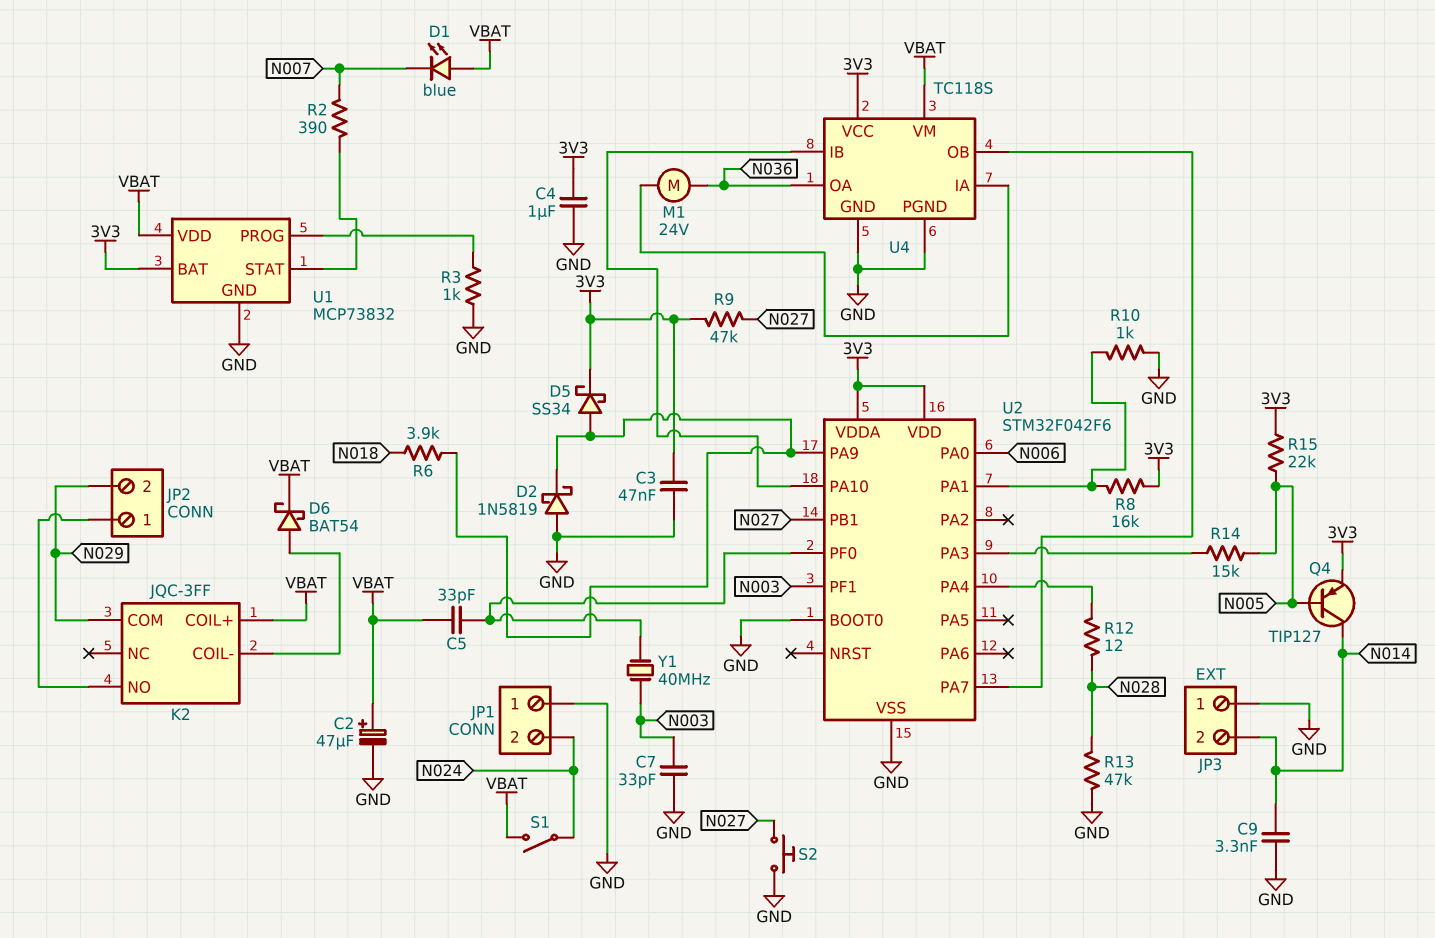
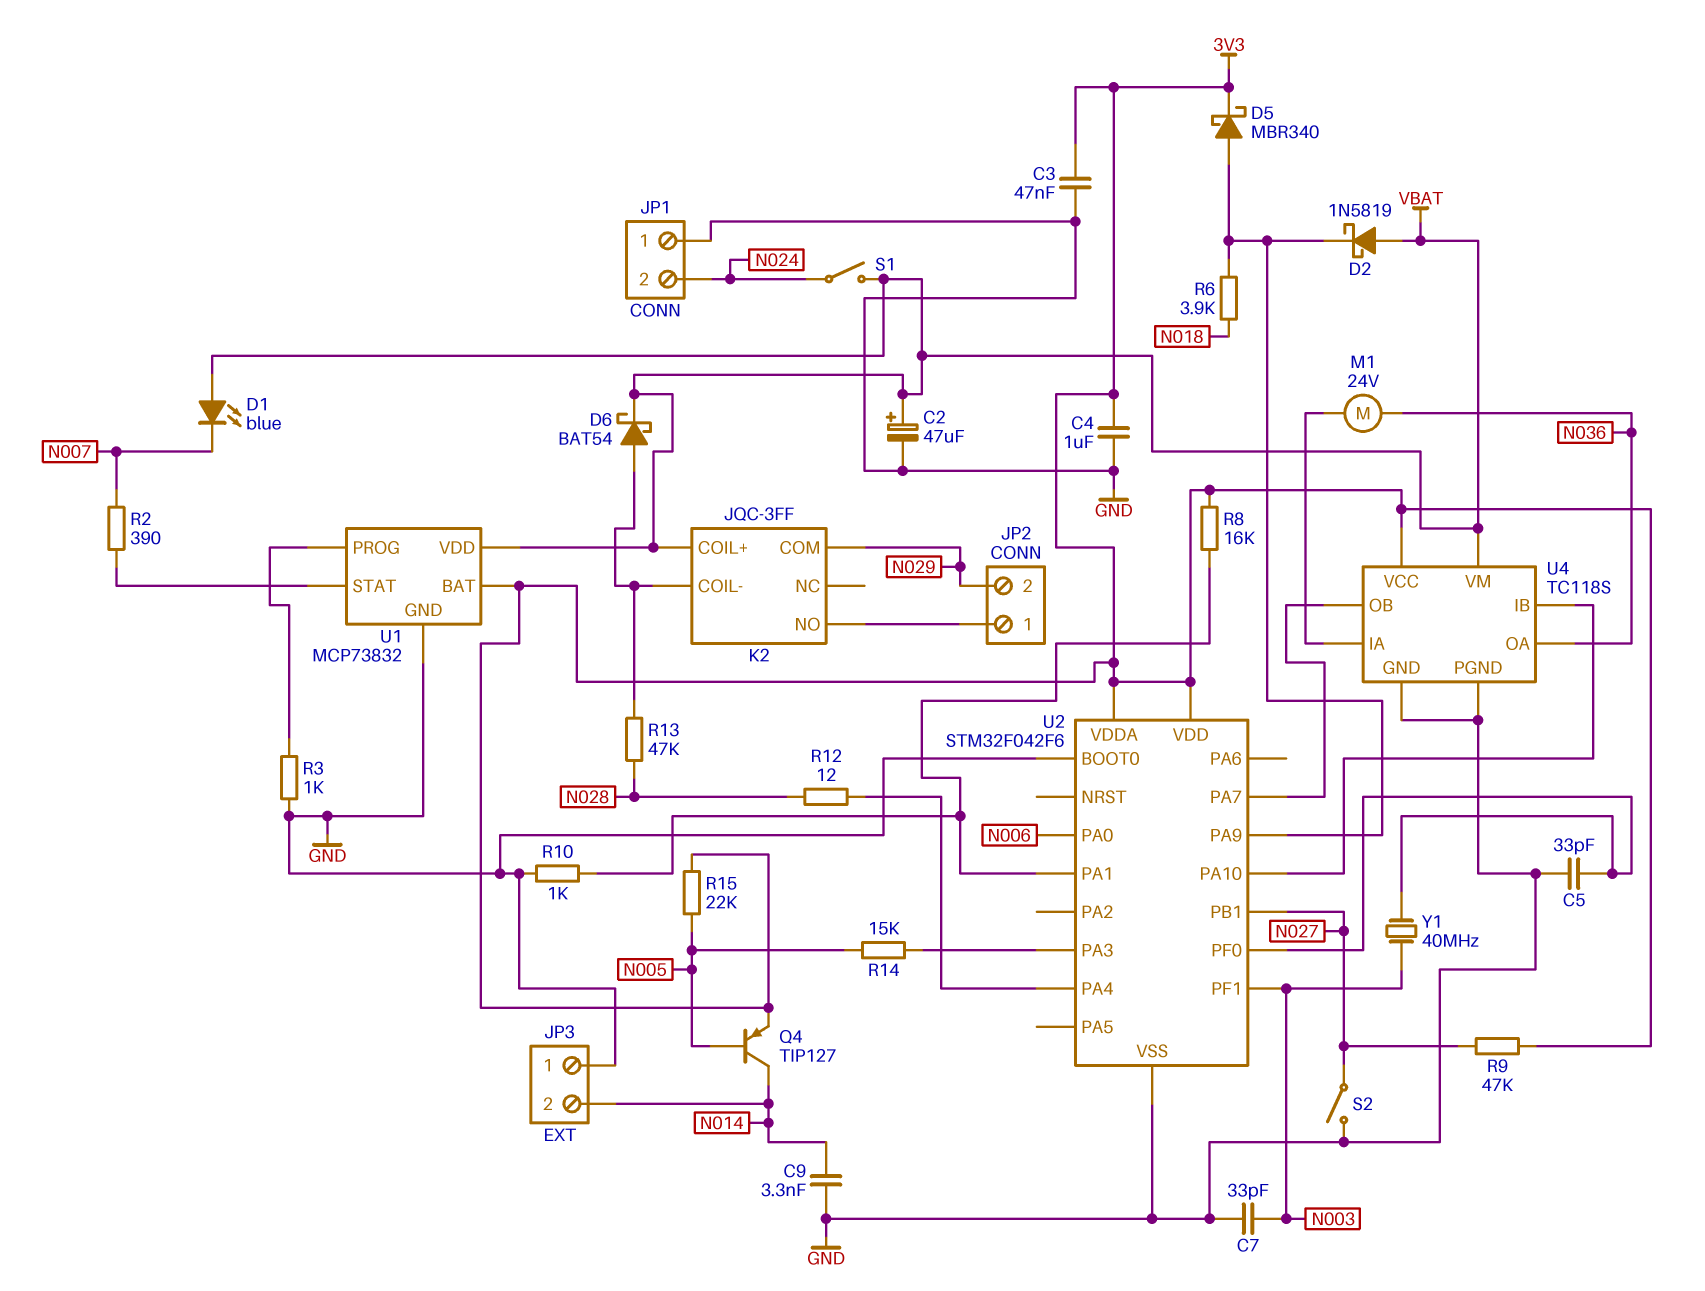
C5: 33pF (U2/PF0, VBAT) -> 33pF (GND, U2/PF0)
D2: schottky 1N5819 (A GND, K U2/PA9) -> schottky 1N5819 (A VBAT, K U2/PA9)
D5: schottky SS34 (A U2/PA9, K 3V3) -> schottky MBR340 (A U2/PA9, K 3V3)
R13: 47k (GND, N028) -> 47k (K2/COIL-, N028)
S2: button (GND, N027) -> switch (GND, N027)

